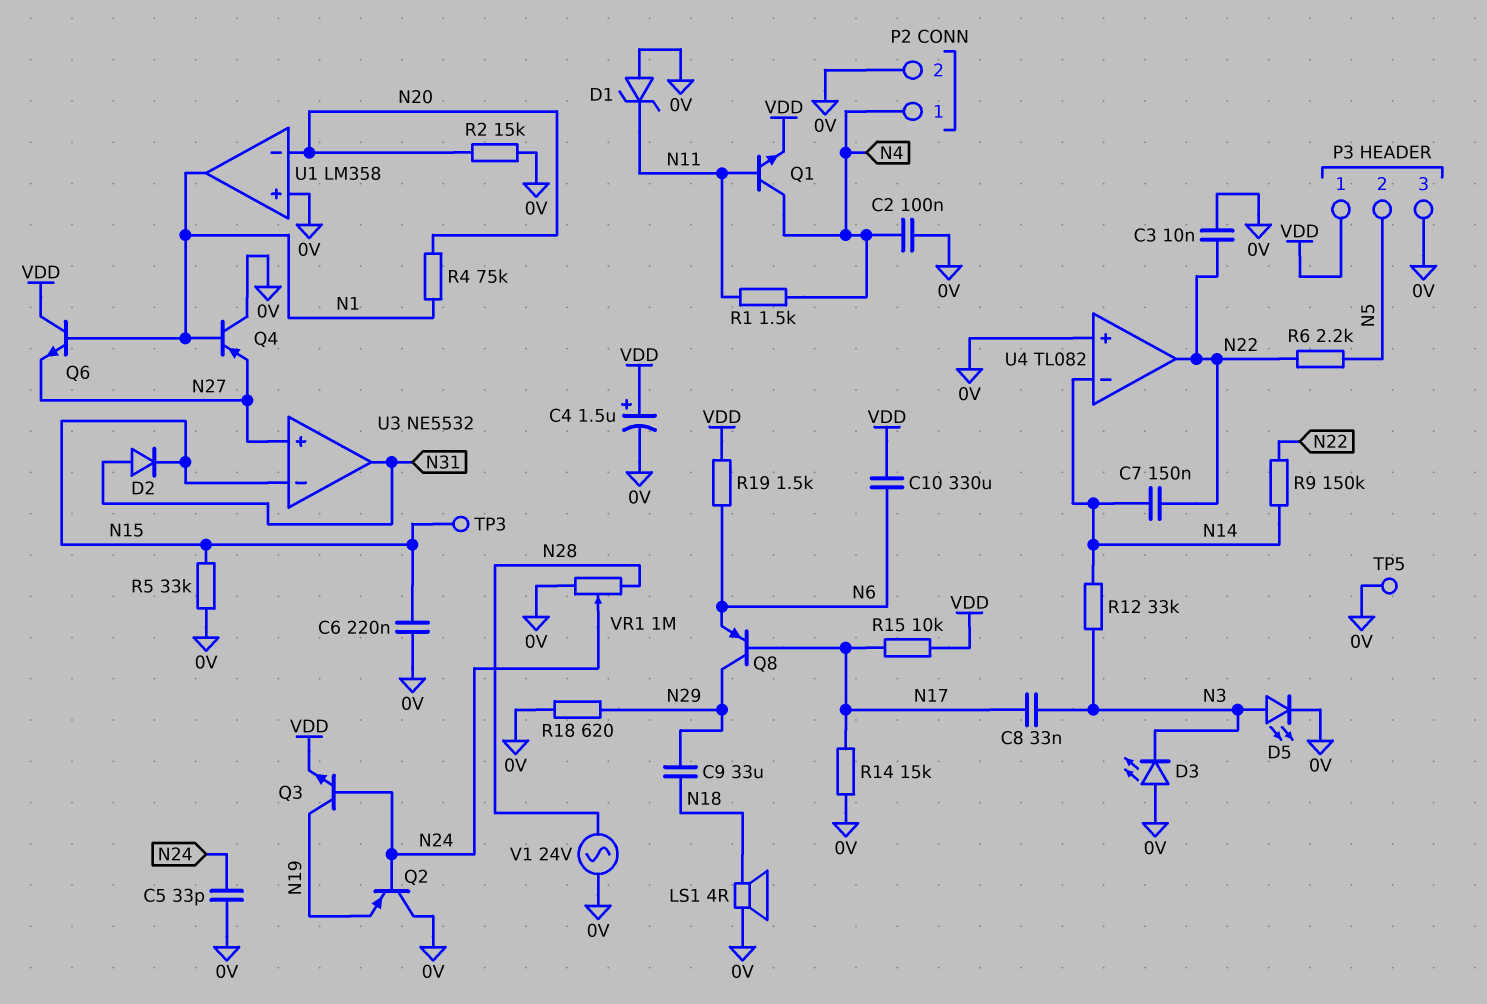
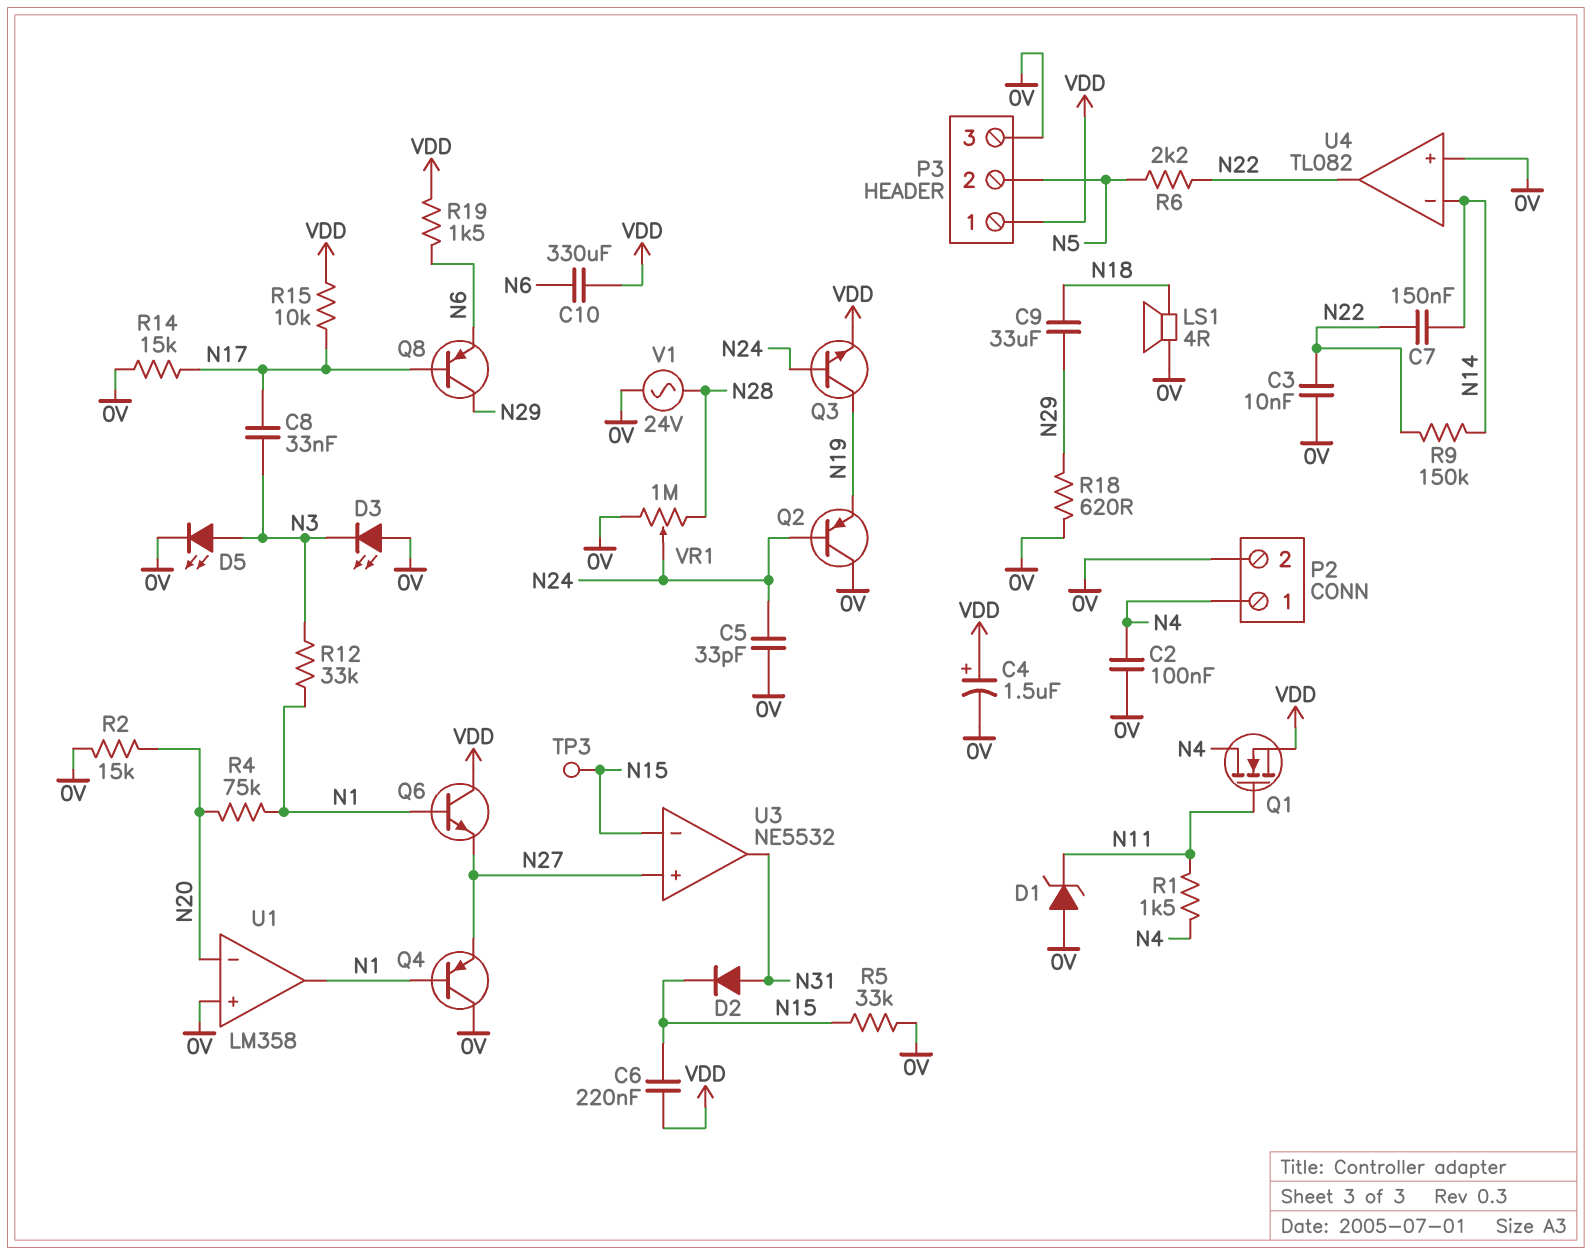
C6: 220nF (0V, N15) -> 220nF (N15, VDD)
Q1: NPN (B N11, C N4, E VDD) -> NMOS (G N11, D N4, S VDD)
R12: 33k (N3, N14) -> 33k (N1, N3)
TP5: test point (0V) -> none

